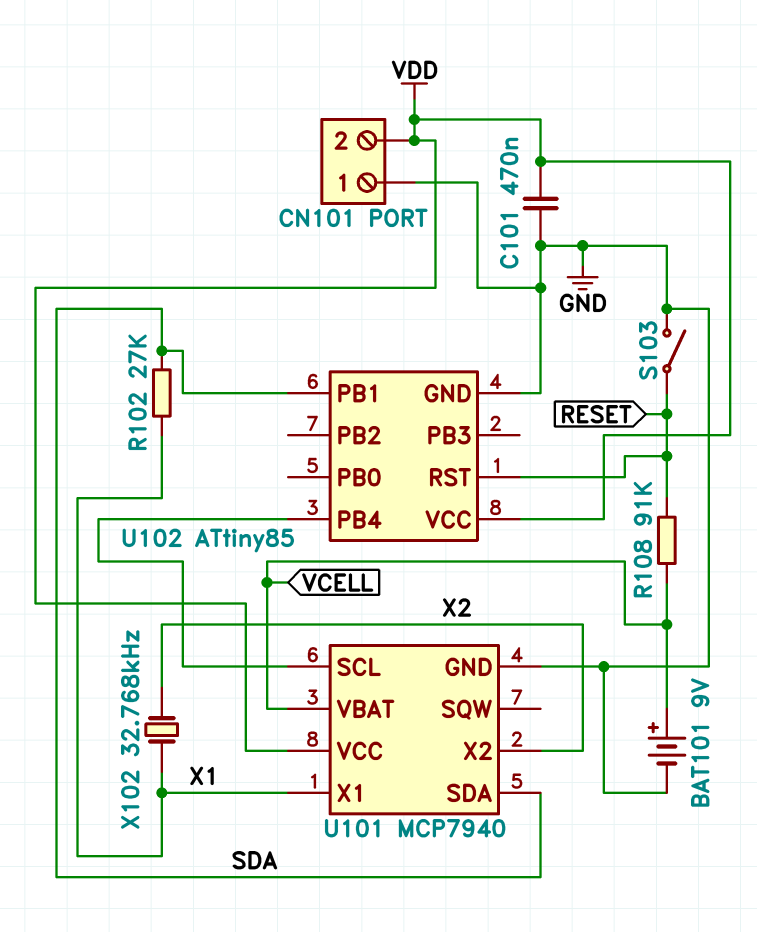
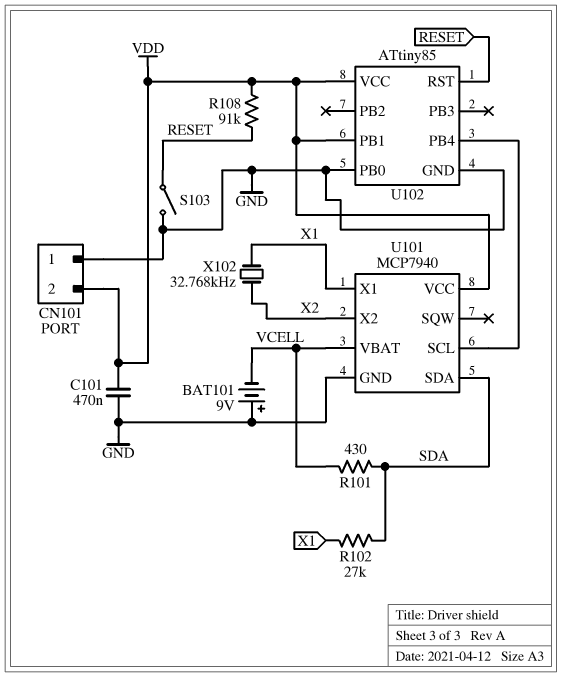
BAT101: 9V (plus VCELL, minus GND) -> 9V (plus GND, minus VCELL)
R101: none -> 430 (SDA, VCELL)
R108: 91k (RESET, VCELL) -> 91k (RESET, VDD)
U102 pin PB0: none -> GND
U102 pin PB1: SDA -> VDD

